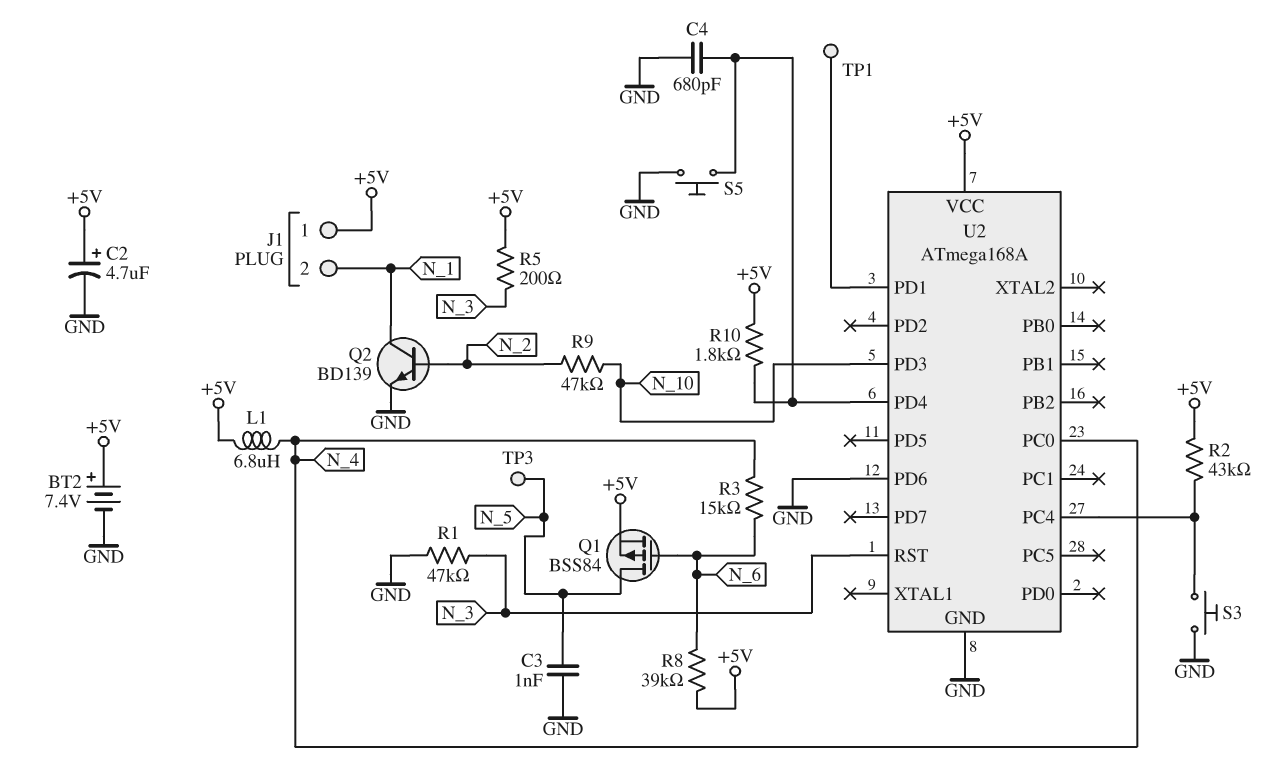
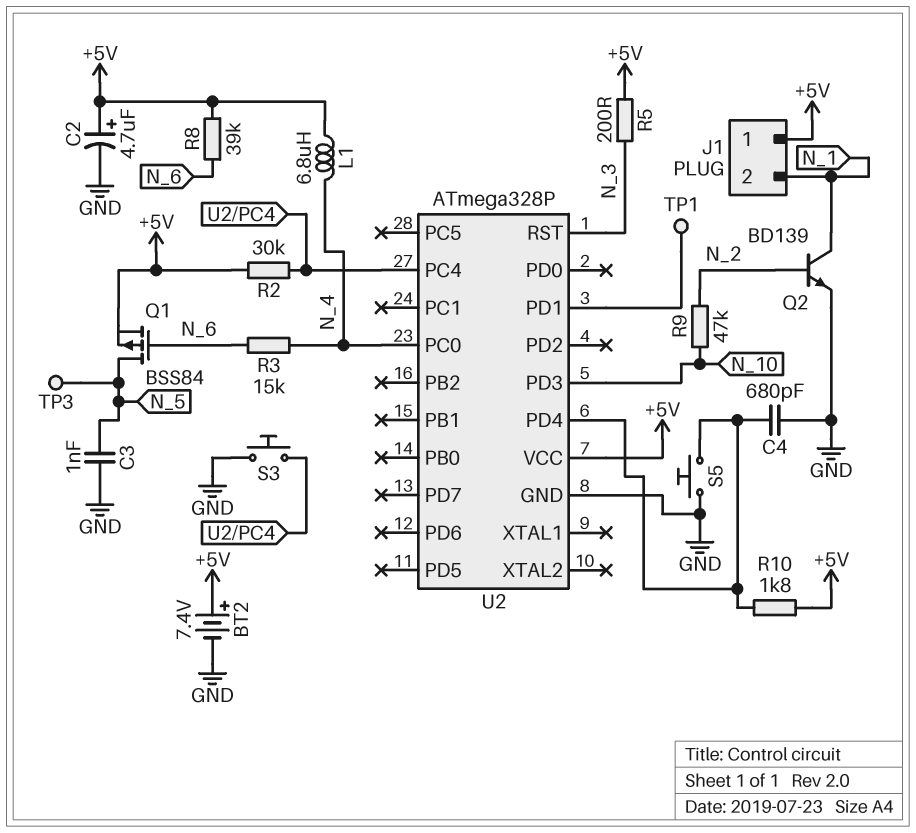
R1: 47k (GND, N_3) -> none
R2: 43k (+5V, U2/PC4) -> 30k (+5V, U2/PC4)
U2: ATmega168A -> ATmega328P
U2 pin PD6: GND -> none

